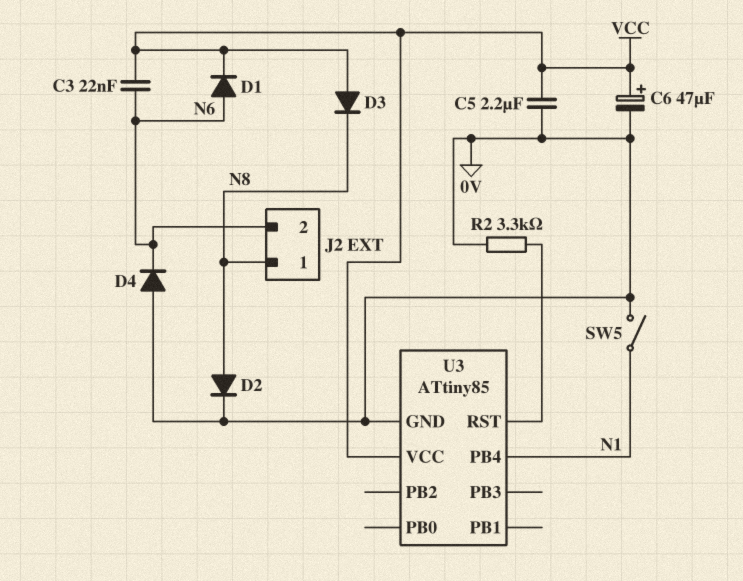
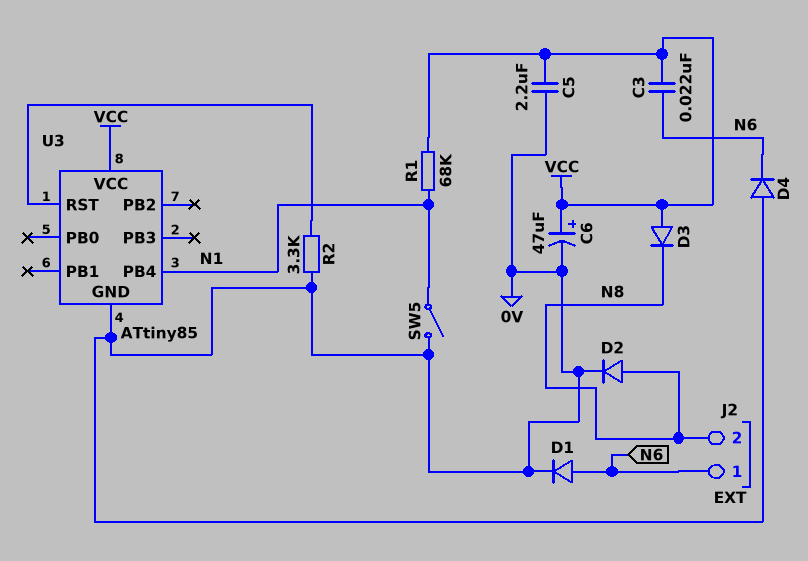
D1: diode (A N6, K VCC) -> diode (A N6, K 0V)
J2 pin 1: N8 -> N6
J2 pin 2: N6 -> N8
R1: none -> 68k (N1, VCC)

